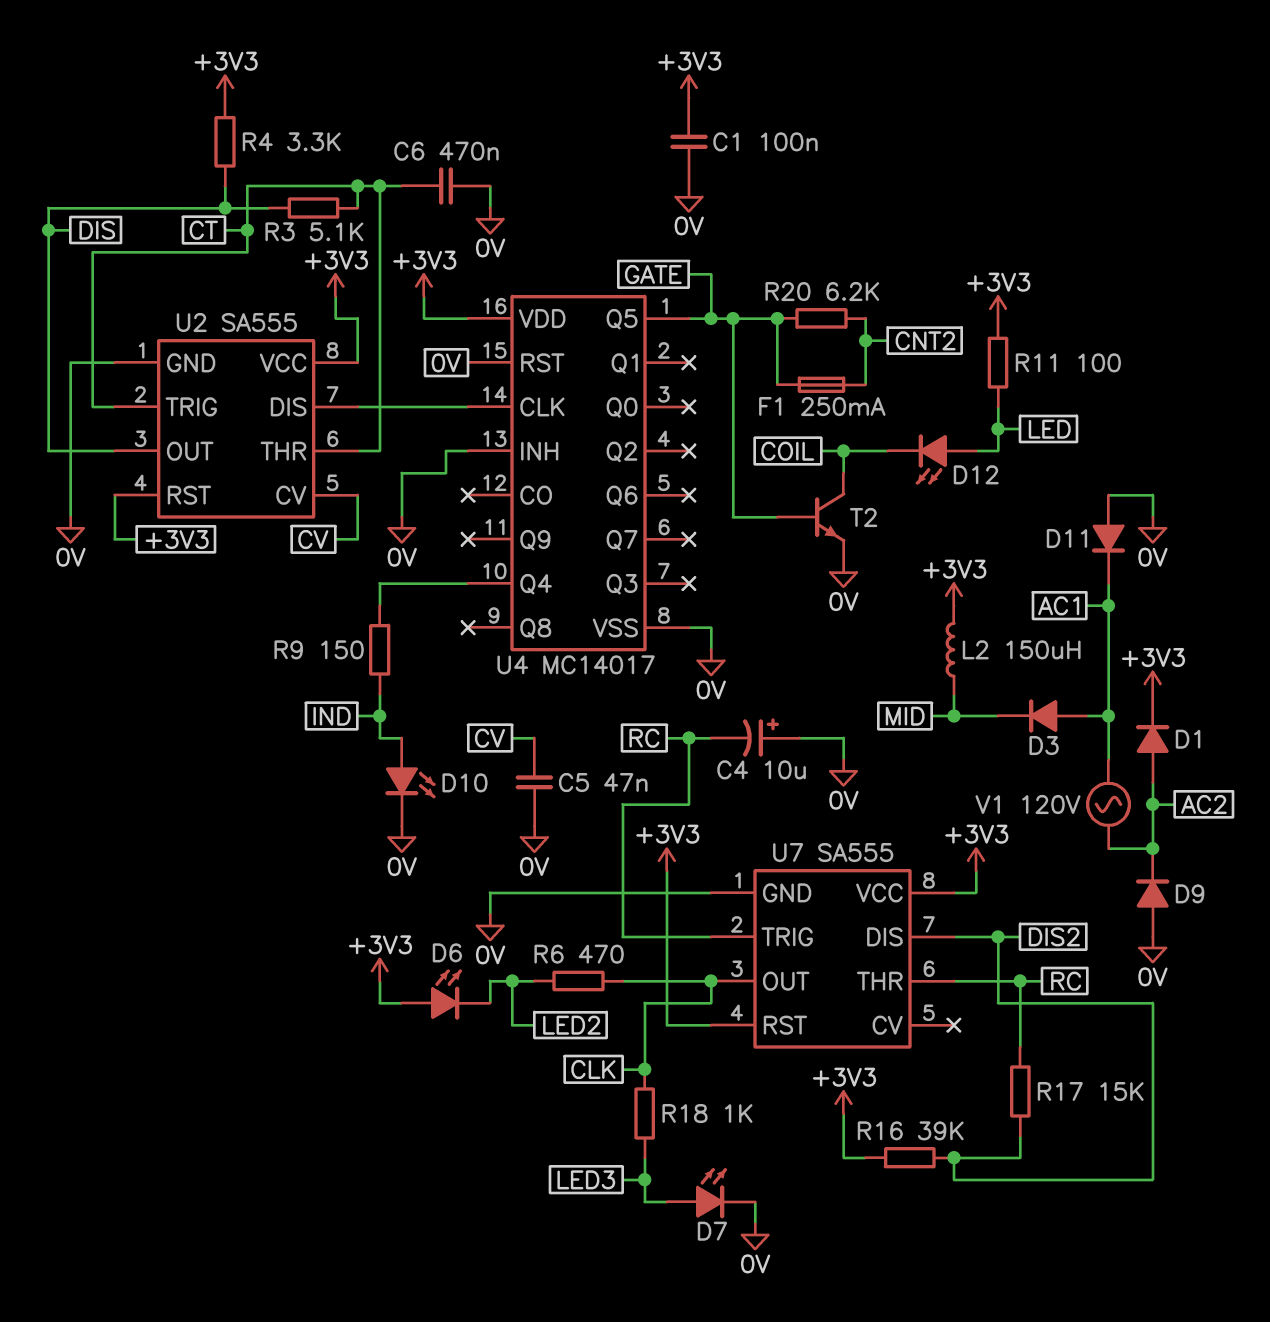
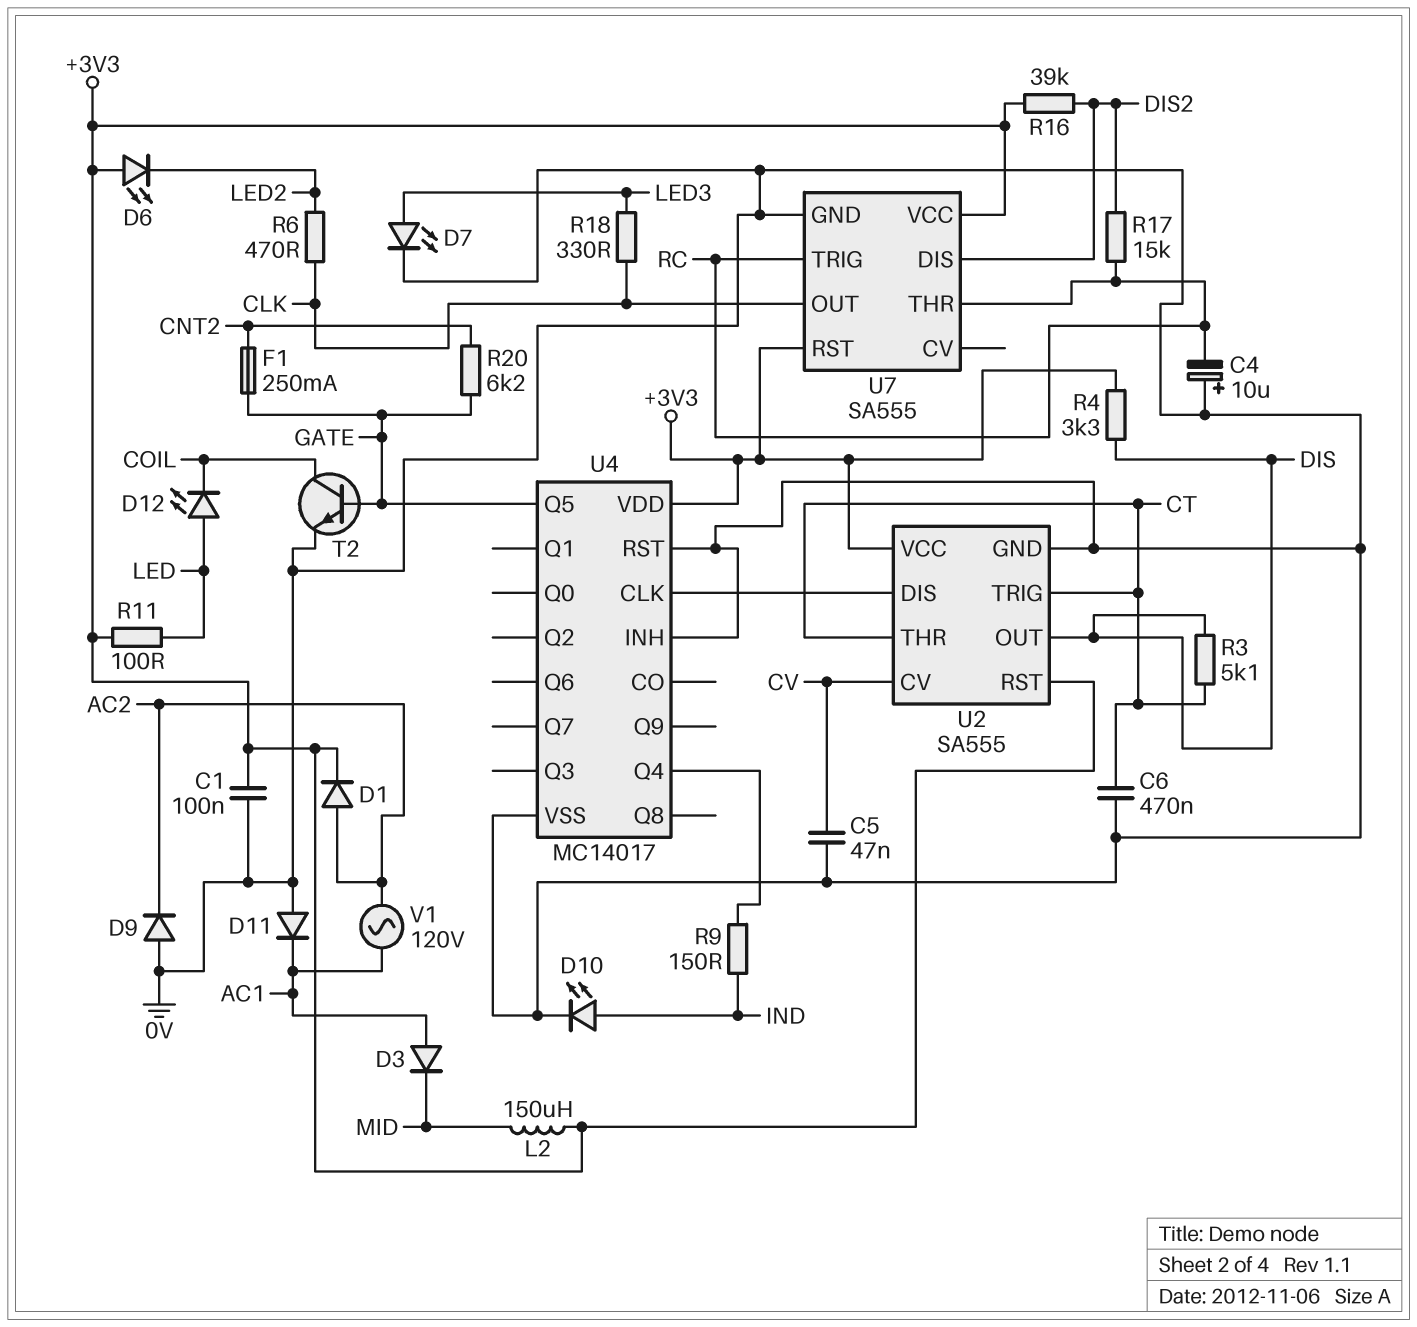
R18: 1k (CLK, LED3) -> 330 (CLK, LED3)

